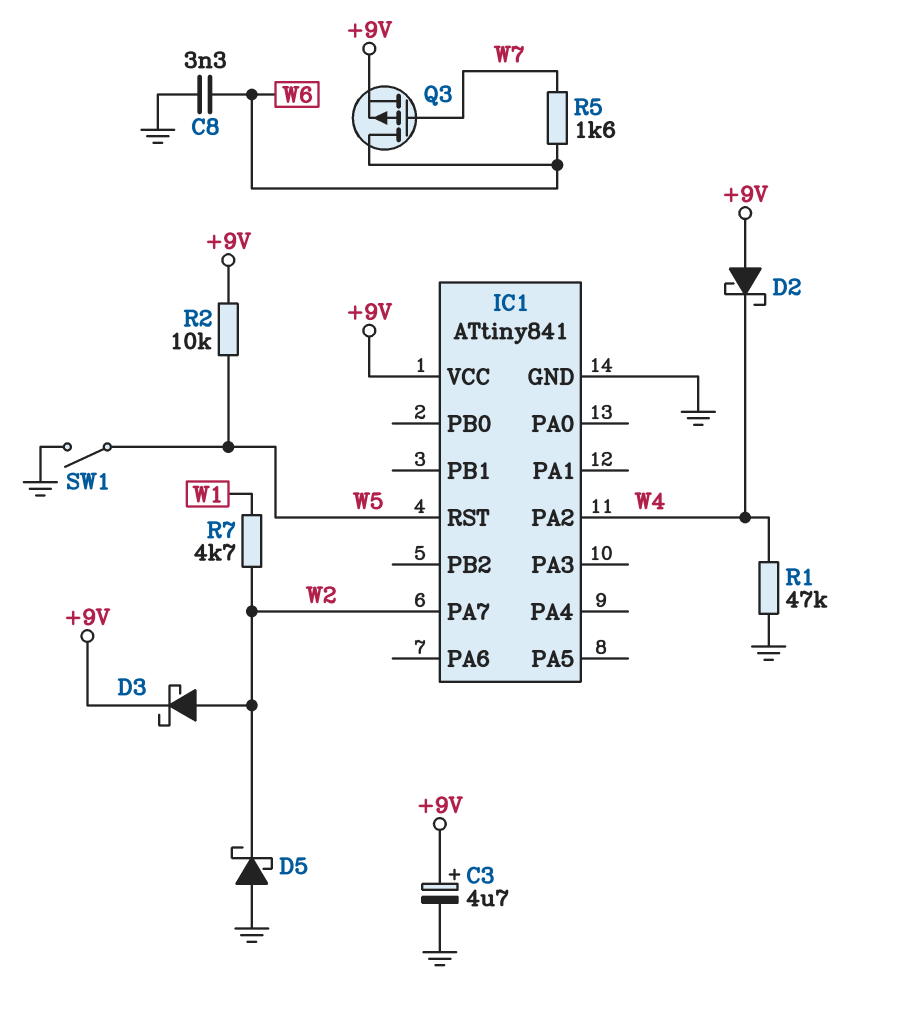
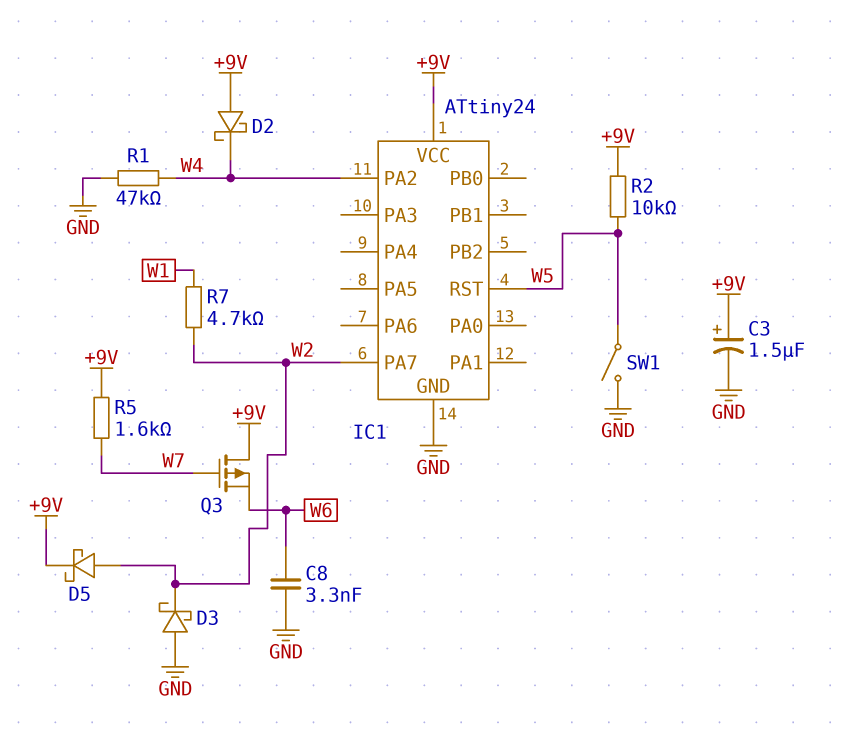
C3: 4.7uF (plus +9V, minus GND) -> 1.5uF (plus +9V, minus GND)
D3: schottky (A W2, K +9V) -> schottky (A GND, K W2)
D5: schottky (A GND, K W2) -> schottky (A W2, K +9V)
IC1: ATtiny841 -> ATtiny24
Q3: PMOS (G W7, D W6, S +9V) -> PMOS (G W7, D +9V, S W6)
R5: 1.6k (W6, W7) -> 1.6k (+9V, W7)

